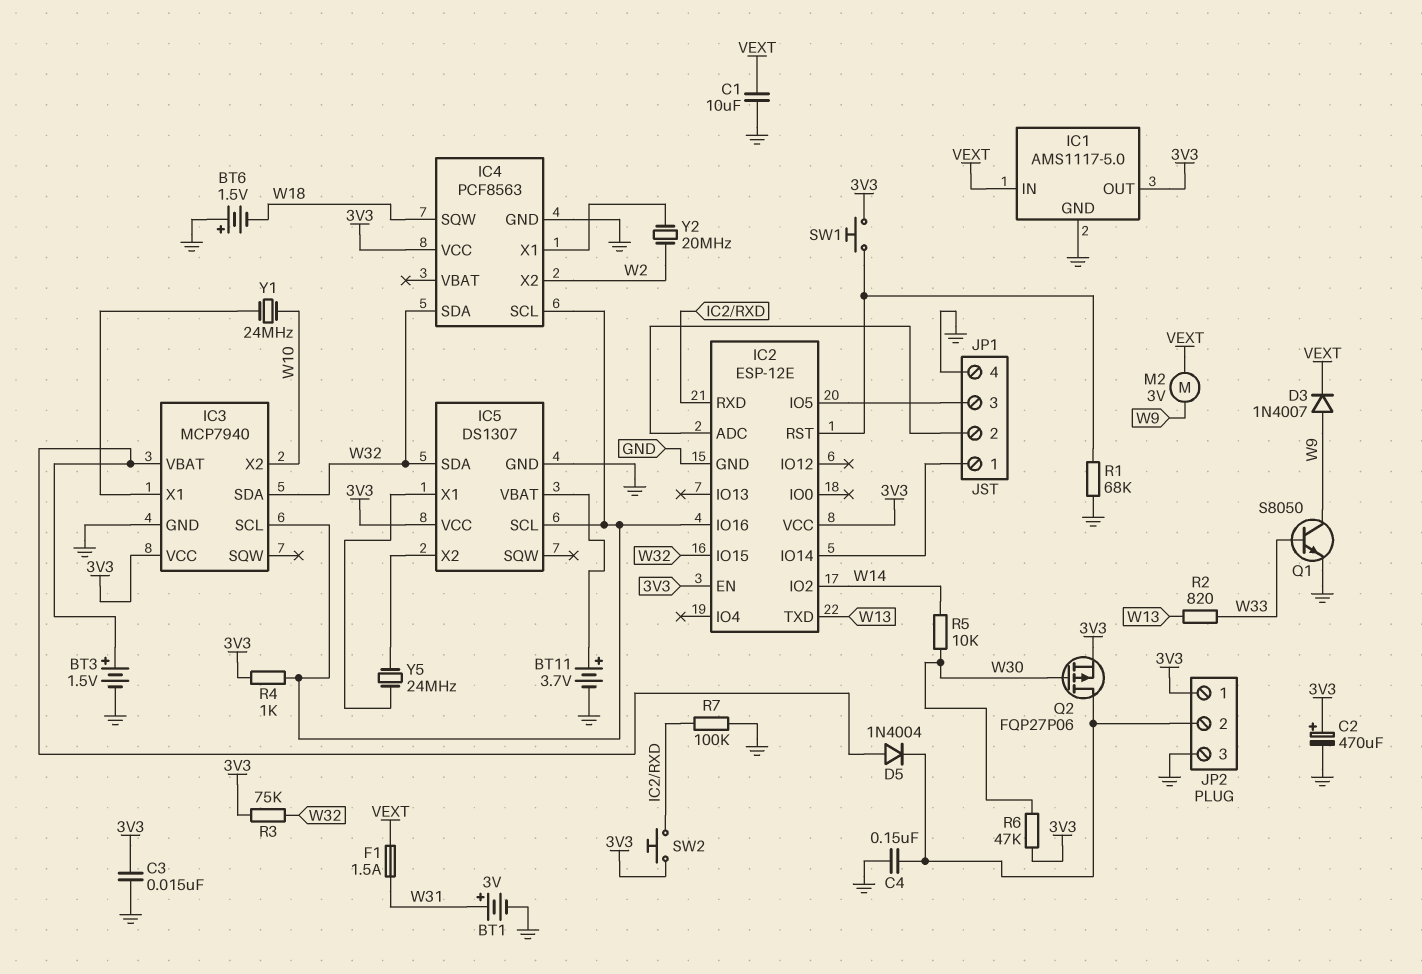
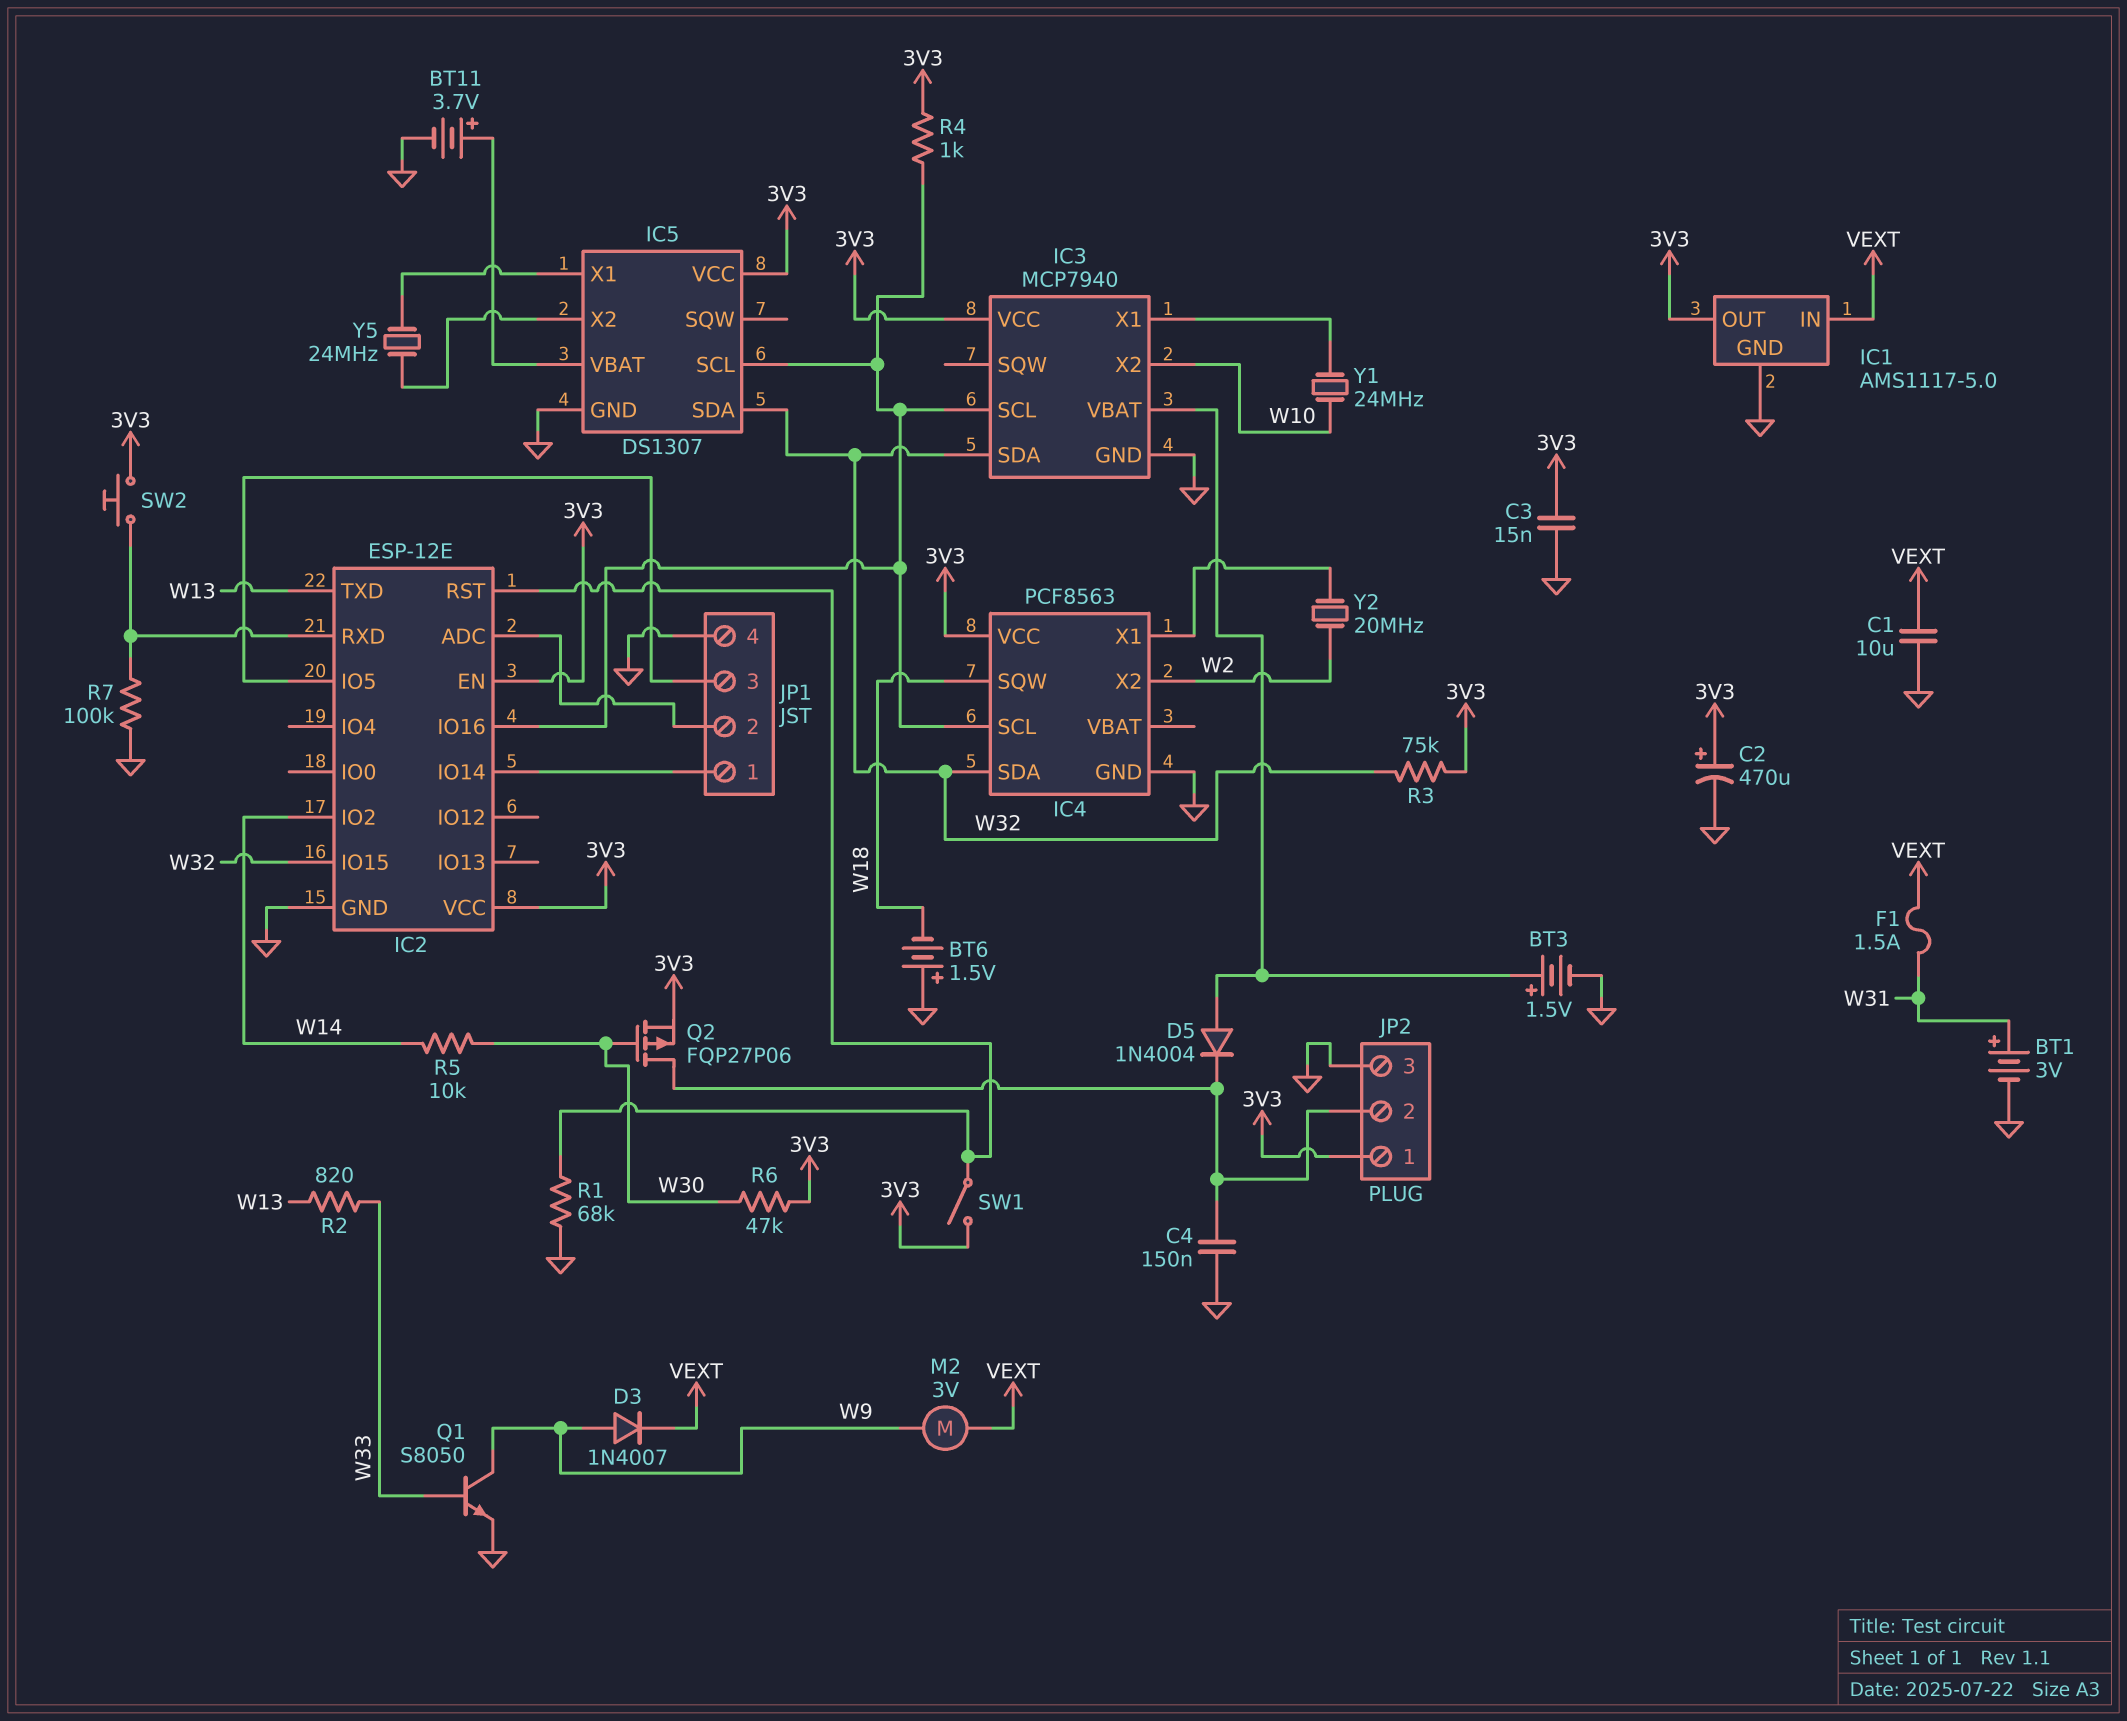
SW1: button (3V3, IC2/RST) -> switch (3V3, IC2/RST)

